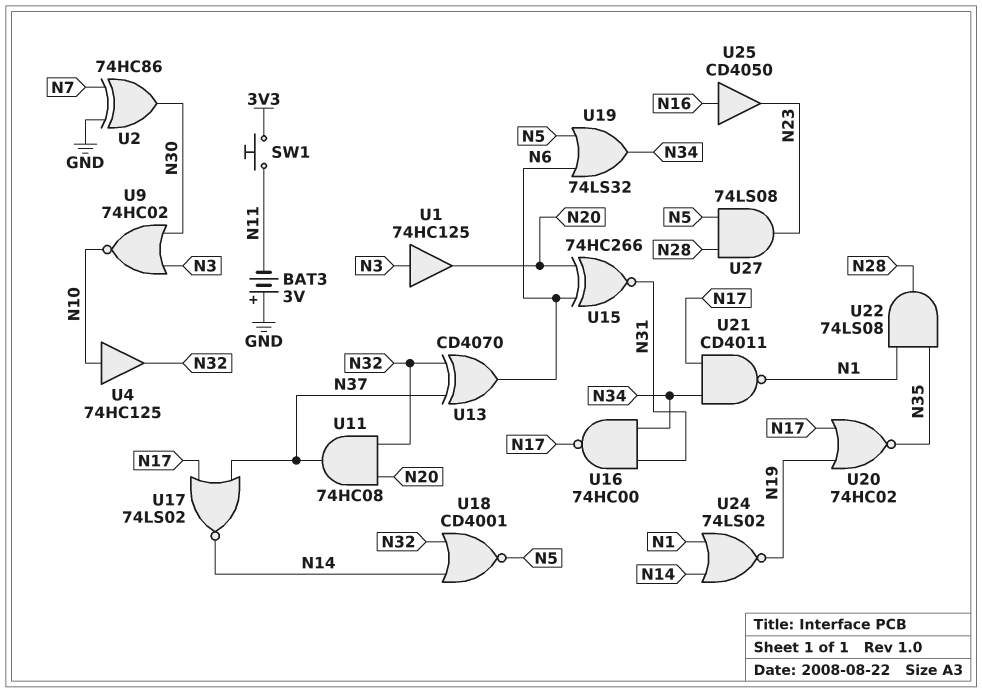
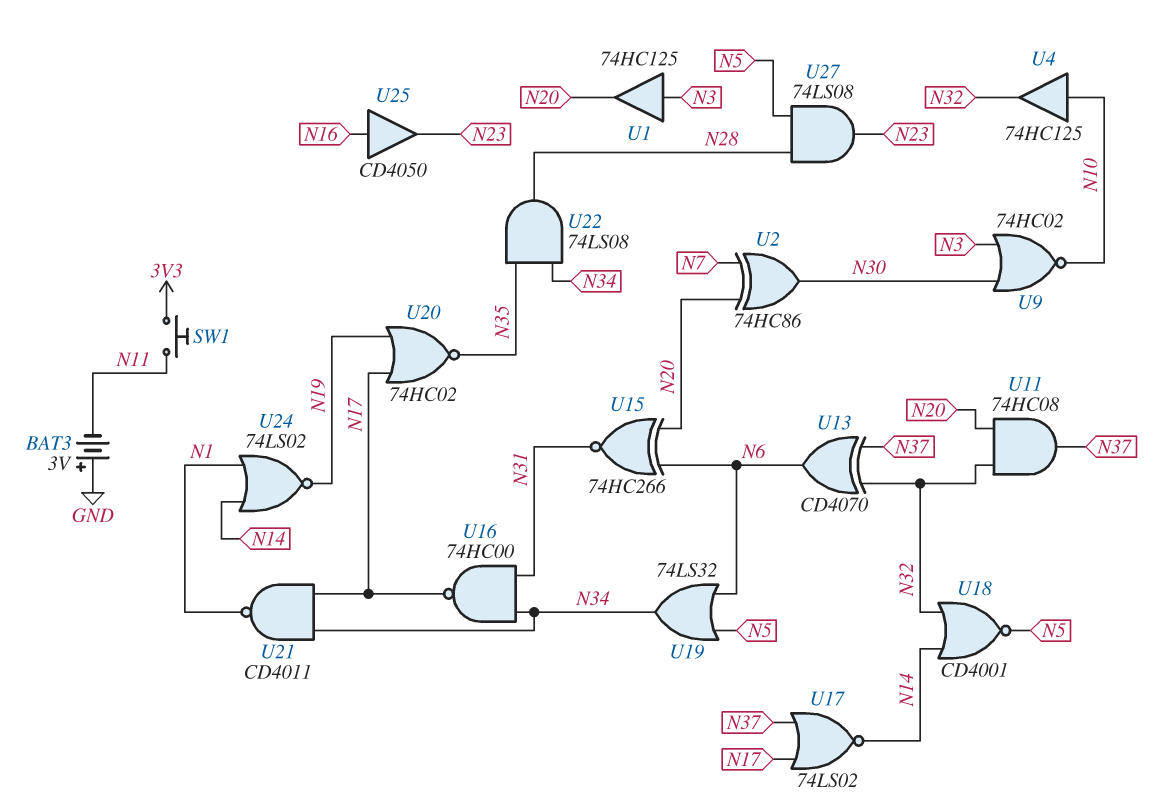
U2: XOR 74HC86 (in GND, in N7, out N30) -> XOR 74HC86 (in N7, in N20, out N30)
U22: AND 74LS08 (in N1, in N35, out N28) -> AND 74LS08 (in N34, in N35, out N28)

